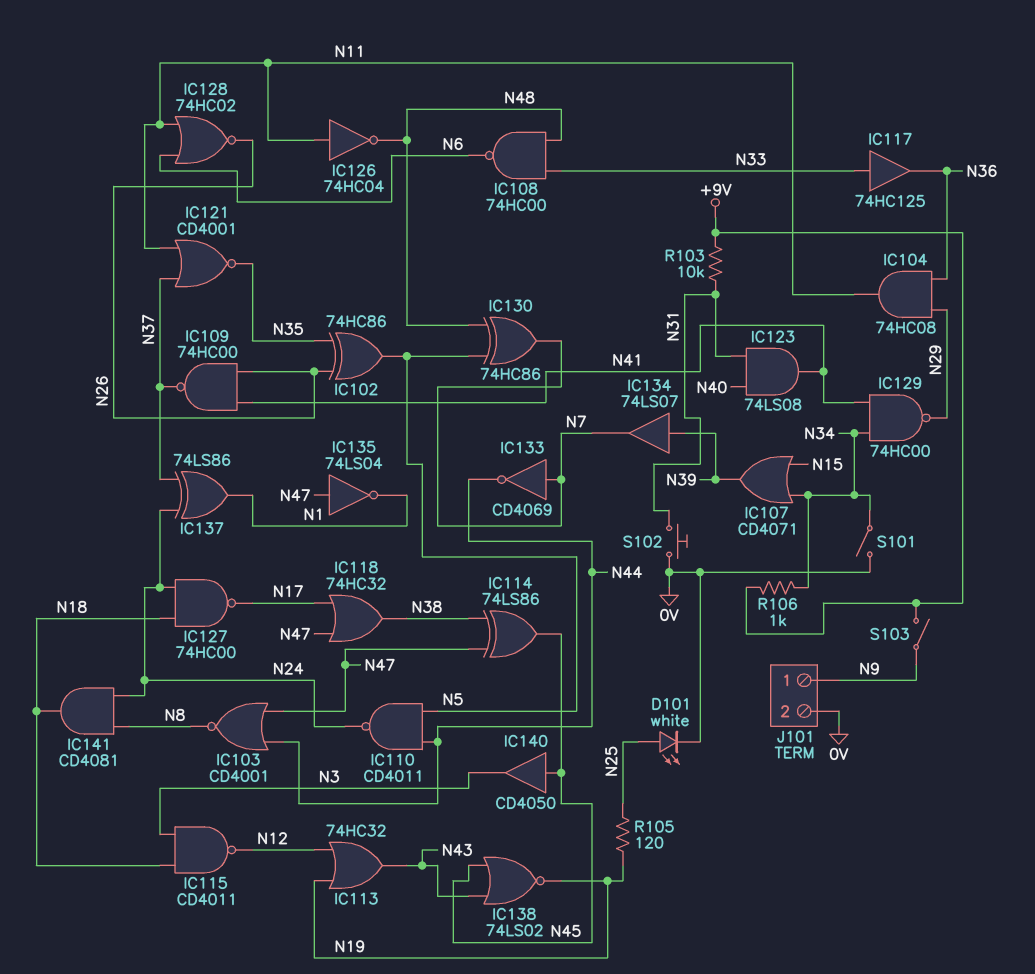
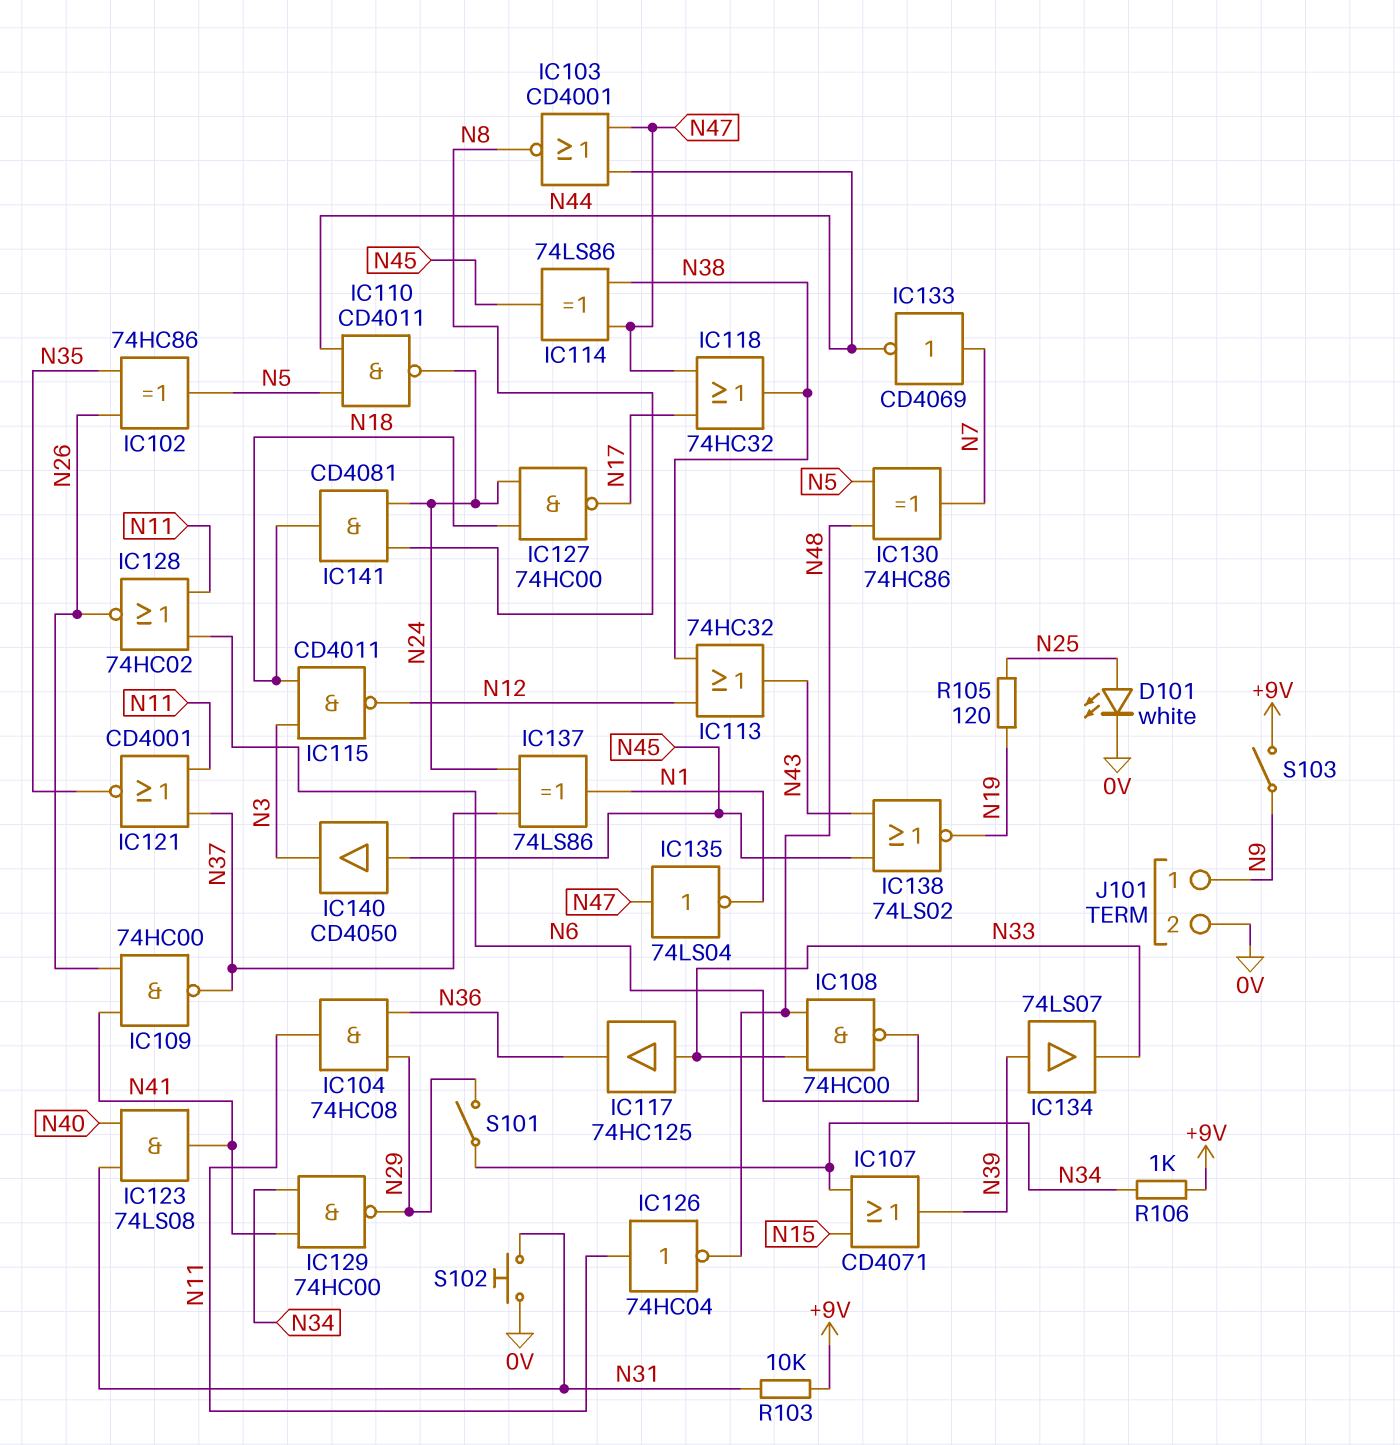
IC113: OR 74HC32 (in N12, in N19, out N43) -> OR 74HC32 (in N12, in N38, out N43)
IC134: buffer 74LS07 (in N39, out N7) -> buffer 74LS07 (in N39, out N33)
S101: switch (0V, N34) -> switch (N29, N34)

